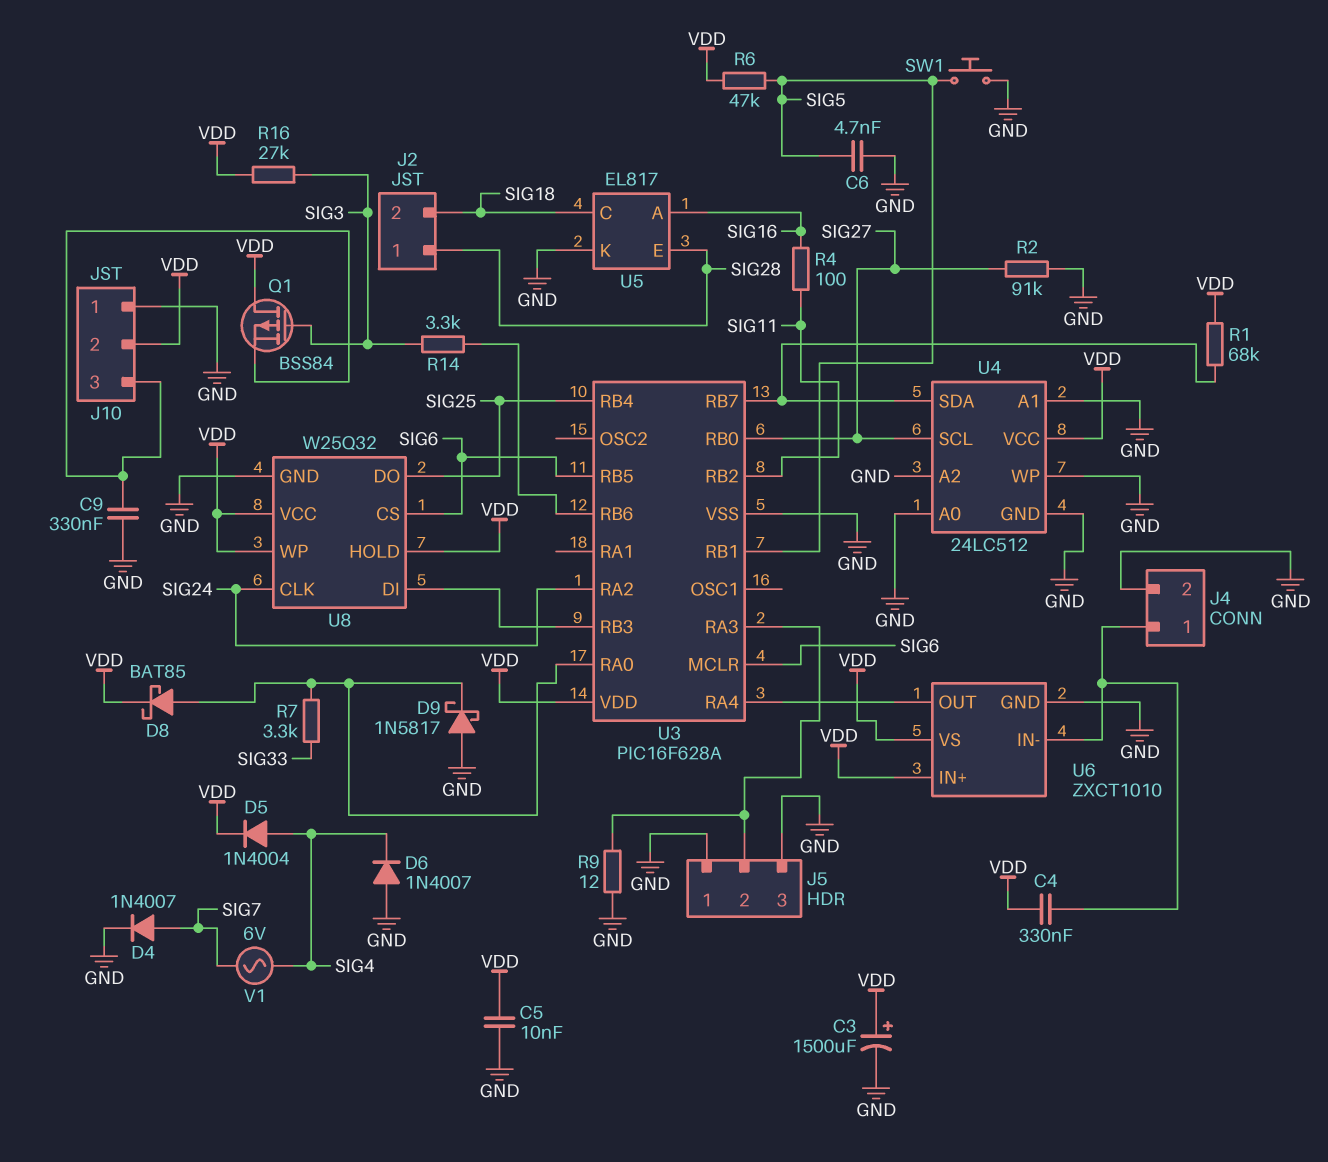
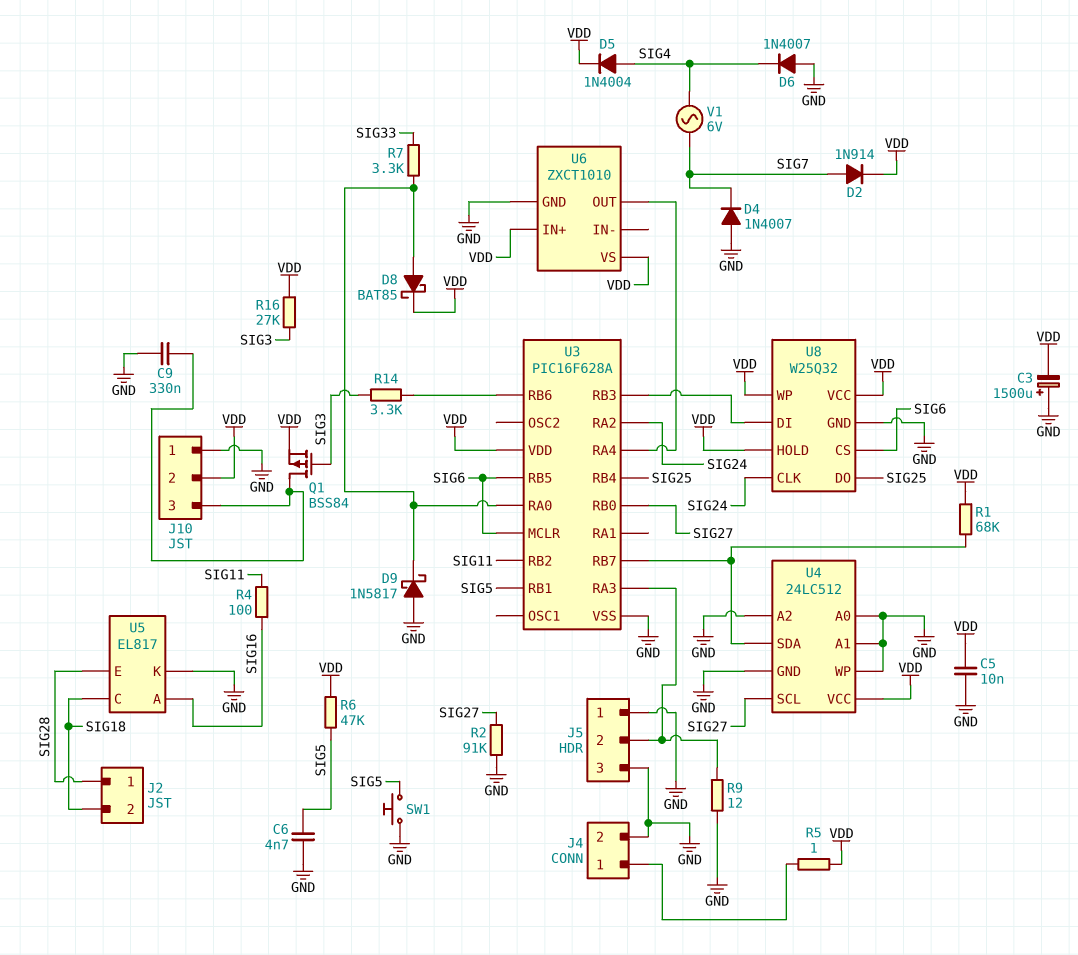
C3: 1500uF (plus VDD, minus GND) -> 1500uF (plus GND, minus VDD)
C4: 330nF (J4/1, VDD) -> none
D2: none -> diode 1N914 (A SIG7, K VDD)
D4: diode 1N4007 (A SIG7, K GND) -> diode 1N4007 (A GND, K SIG7)
Q1: PMOS BSS84 (G SIG3, D VDD, S J10/3) -> PMOS BSS84 (G SIG3, D J10/3, S VDD)
R5: none -> 1 (J4/1, VDD)
U6 pin IN-: J4/1 -> none

